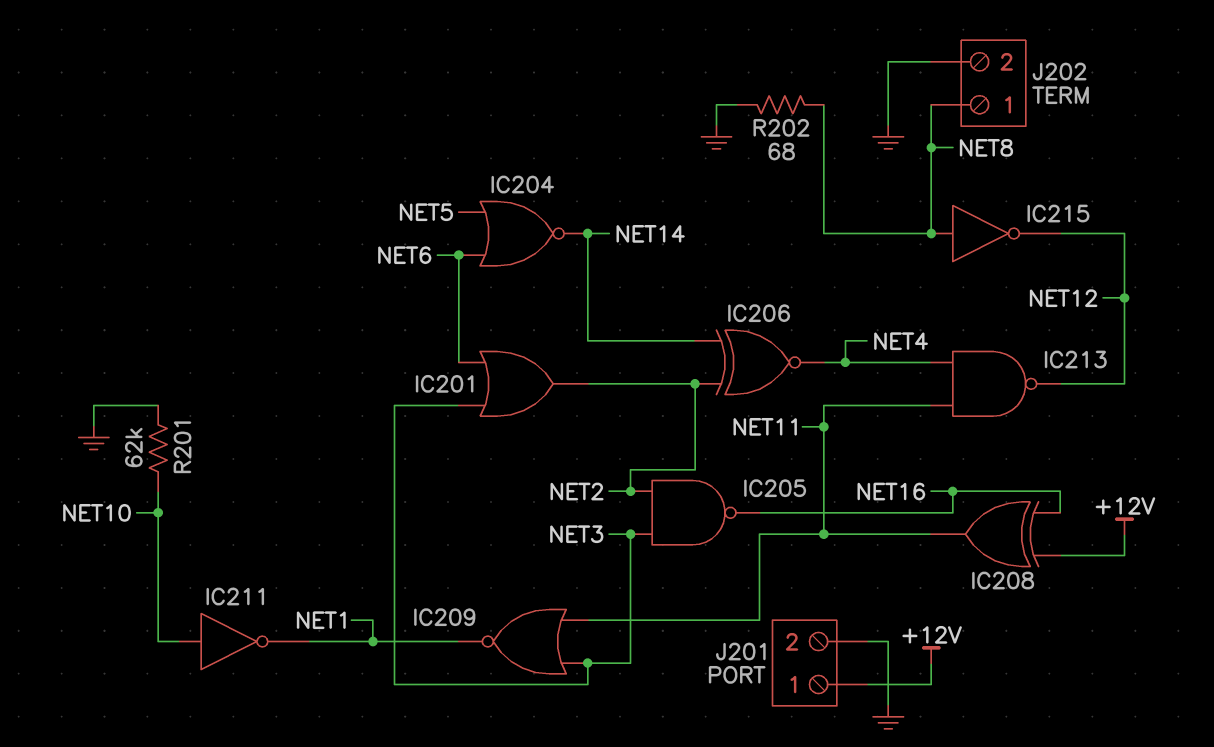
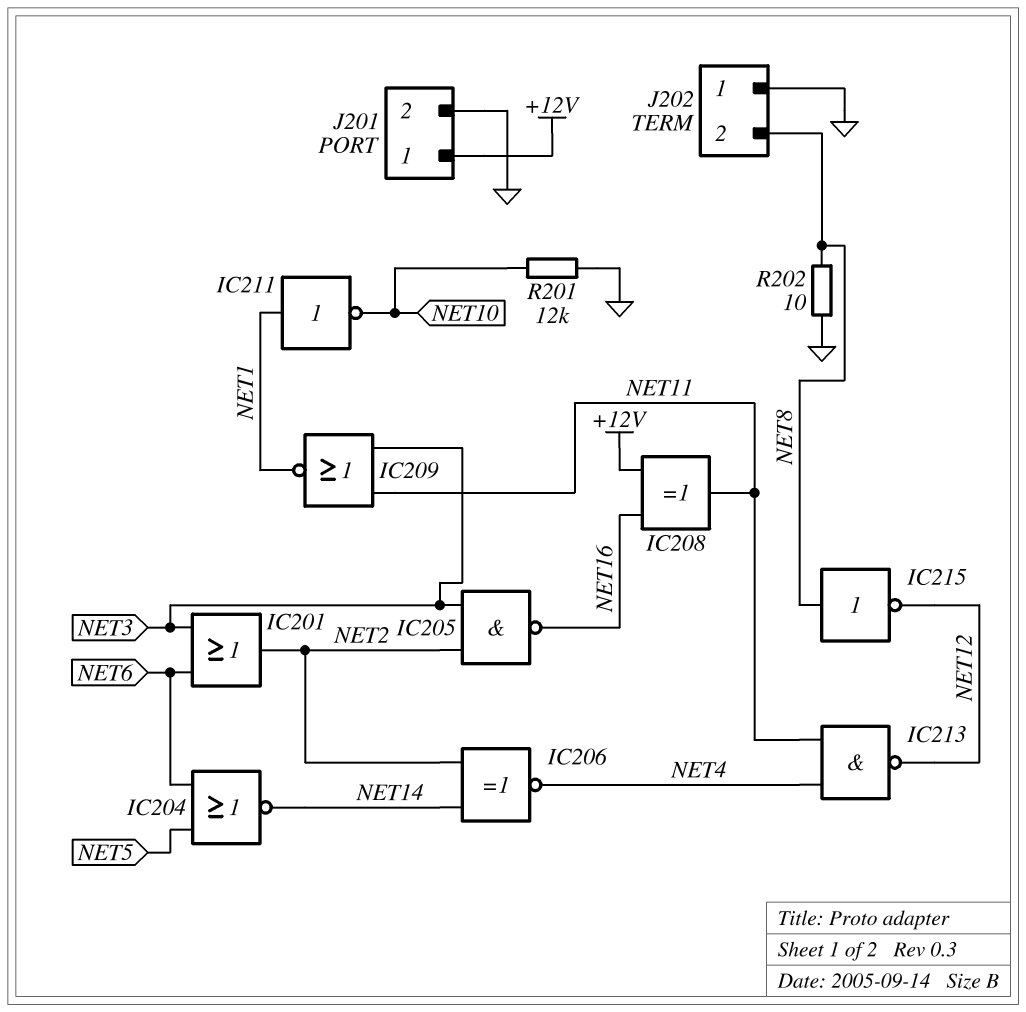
IC211: NOT (in NET10, out NET1) -> NOT (in NET1, out NET10)
J202 pin 1: NET8 -> GND
J202 pin 2: GND -> NET8
R201: 62k (GND, NET10) -> 12k (GND, NET10)
R202: 68 (GND, NET8) -> 10 (GND, NET8)

